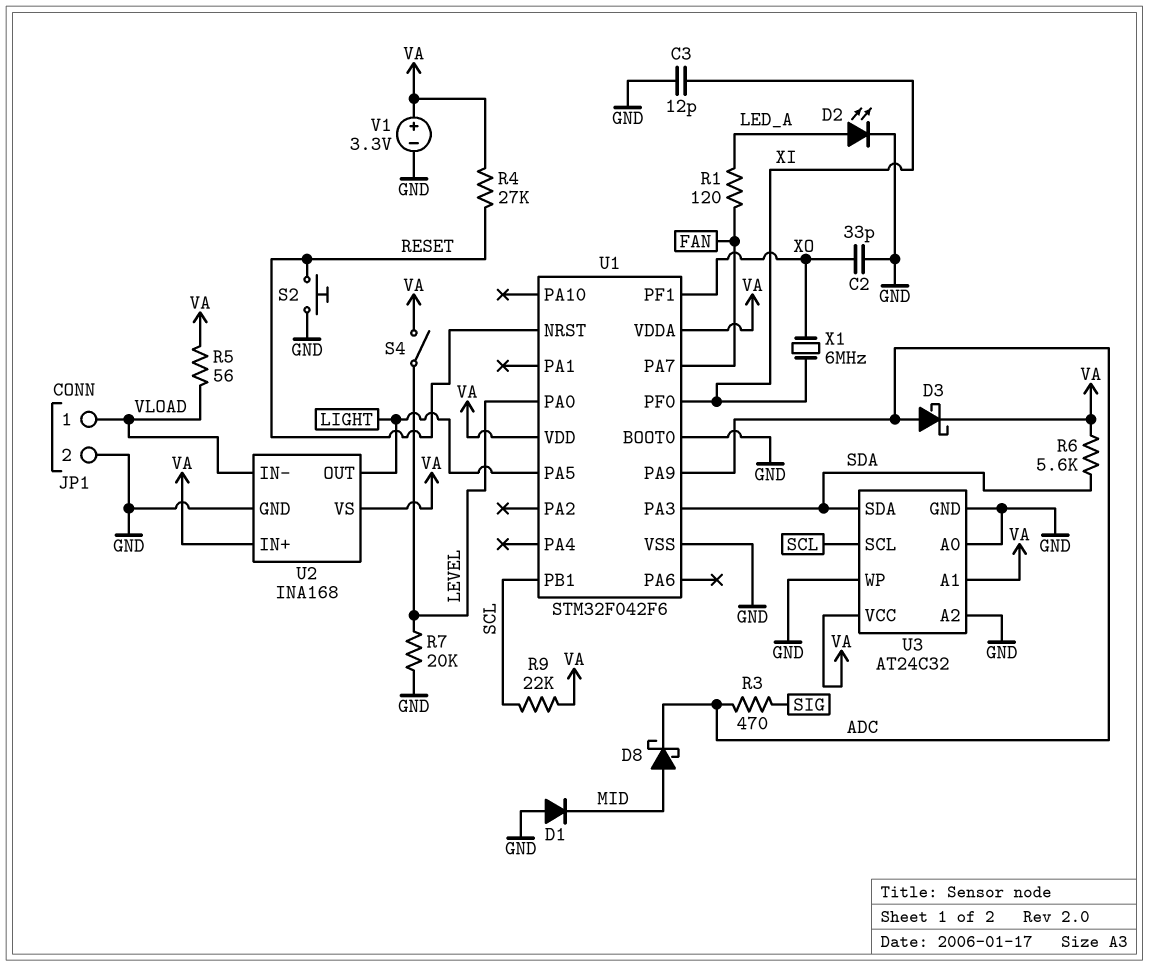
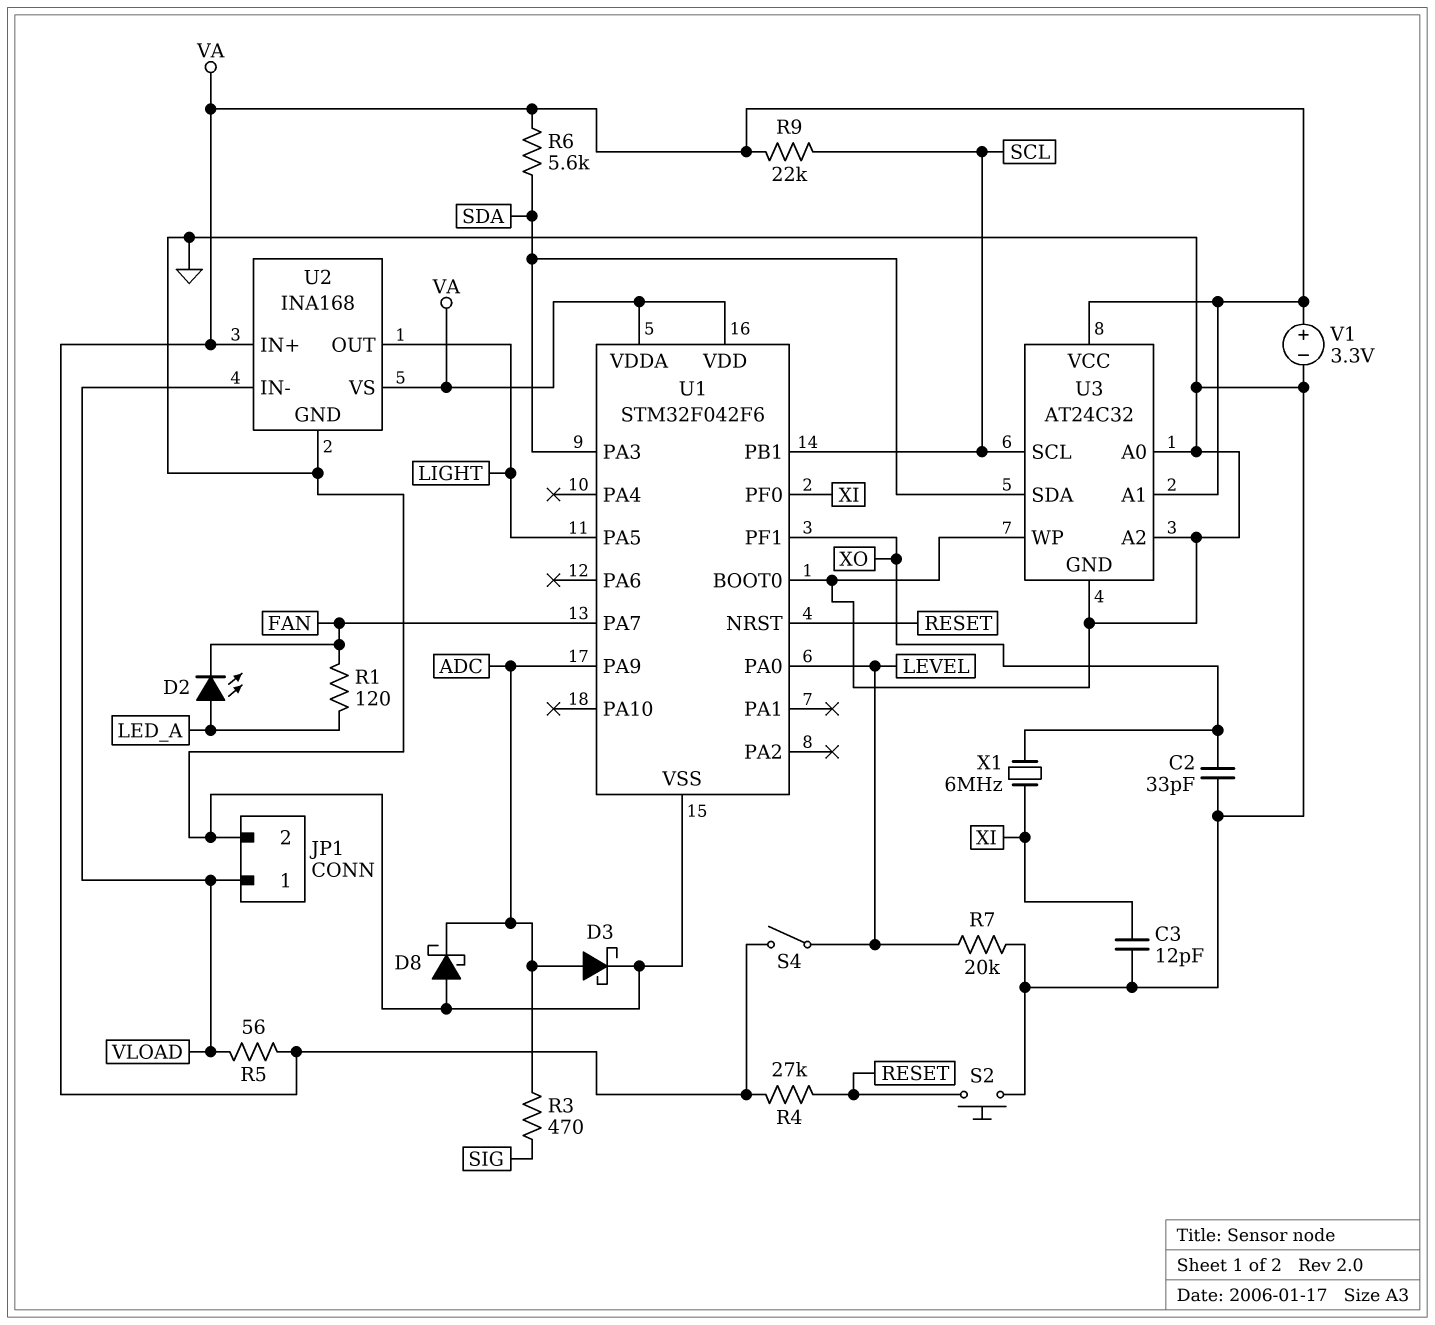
D1: diode (A GND, K MID) -> none
D2: LED (A LED_A, K GND) -> LED (A LED_A, K FAN)
D3: schottky (A ADC, K VA) -> schottky (A ADC, K GND)
D8: schottky (A MID, K ADC) -> schottky (A GND, K ADC)

